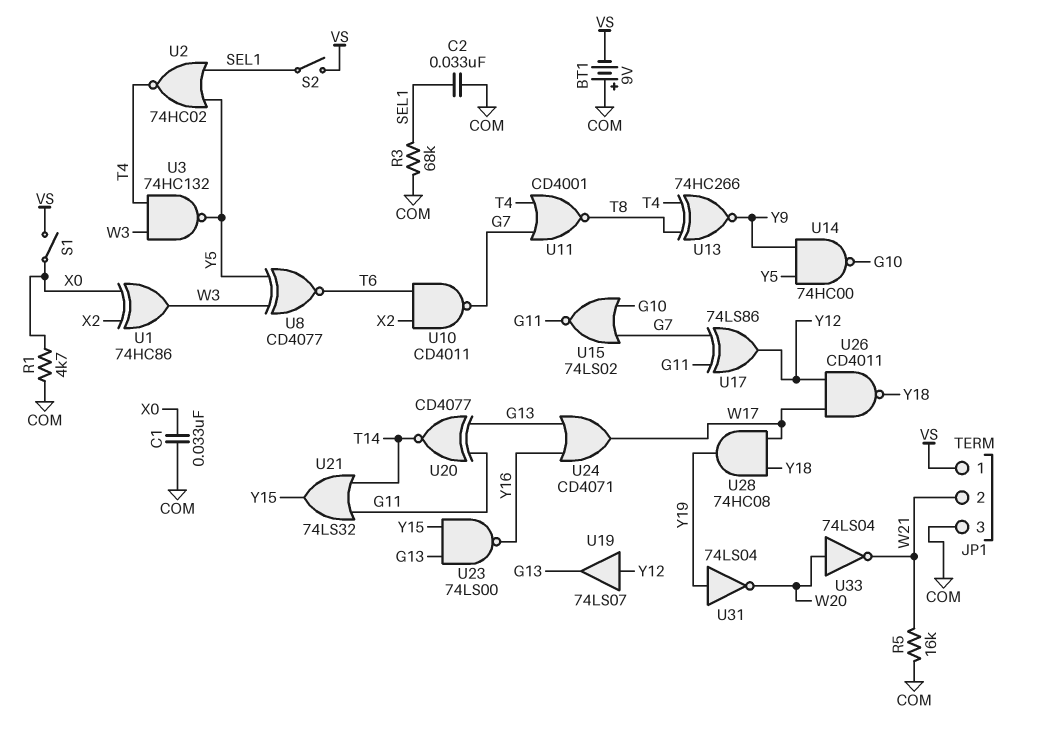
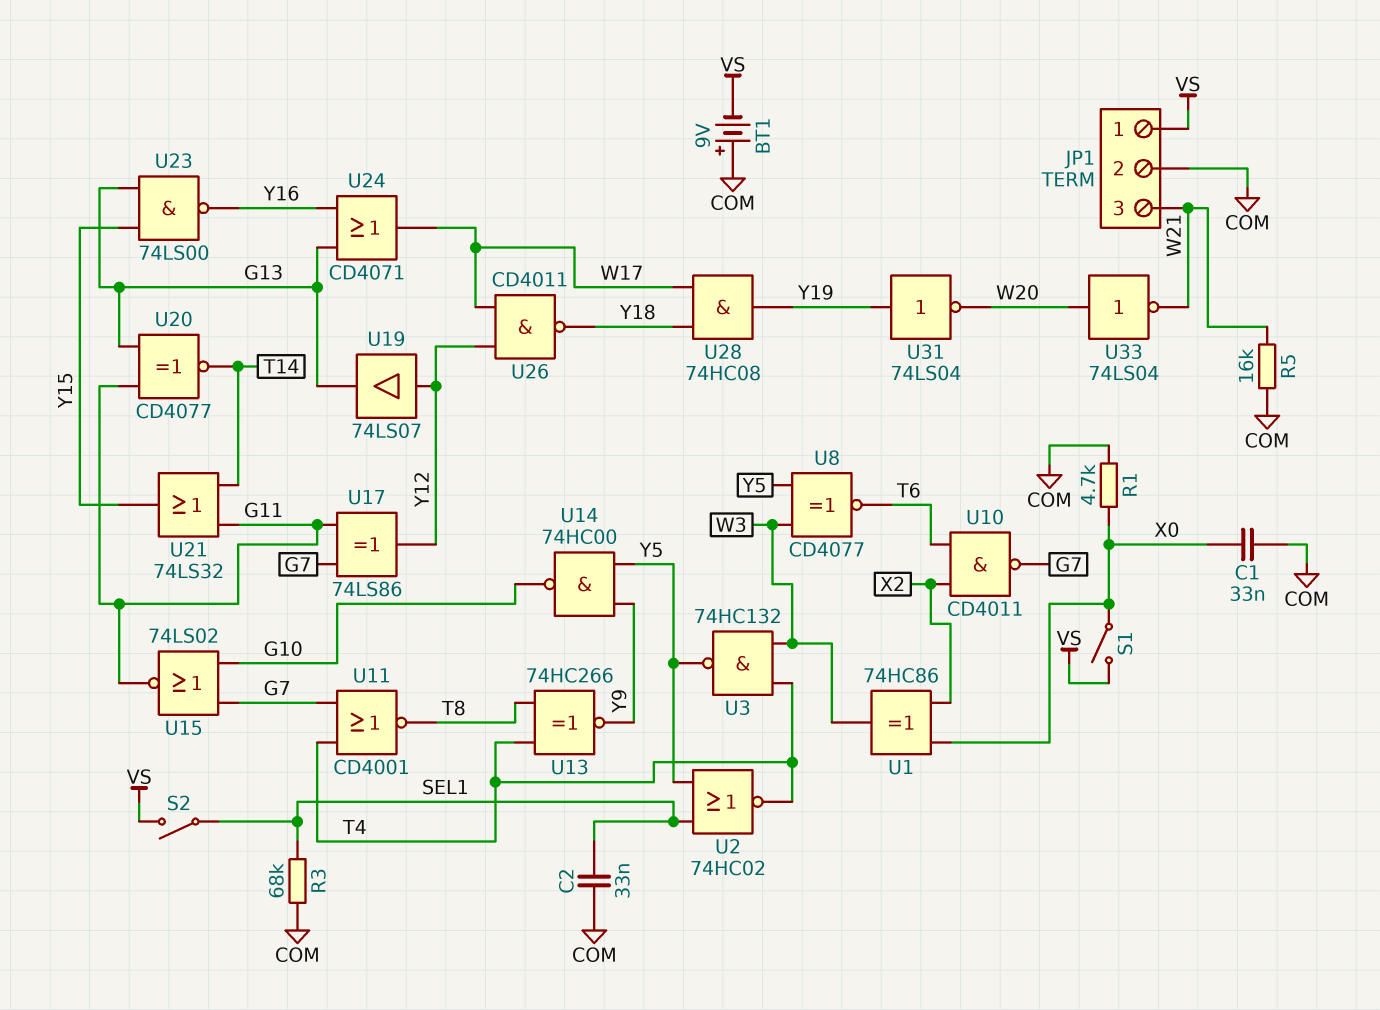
JP1 pin 2: W21 -> COM
JP1 pin 3: COM -> W21

